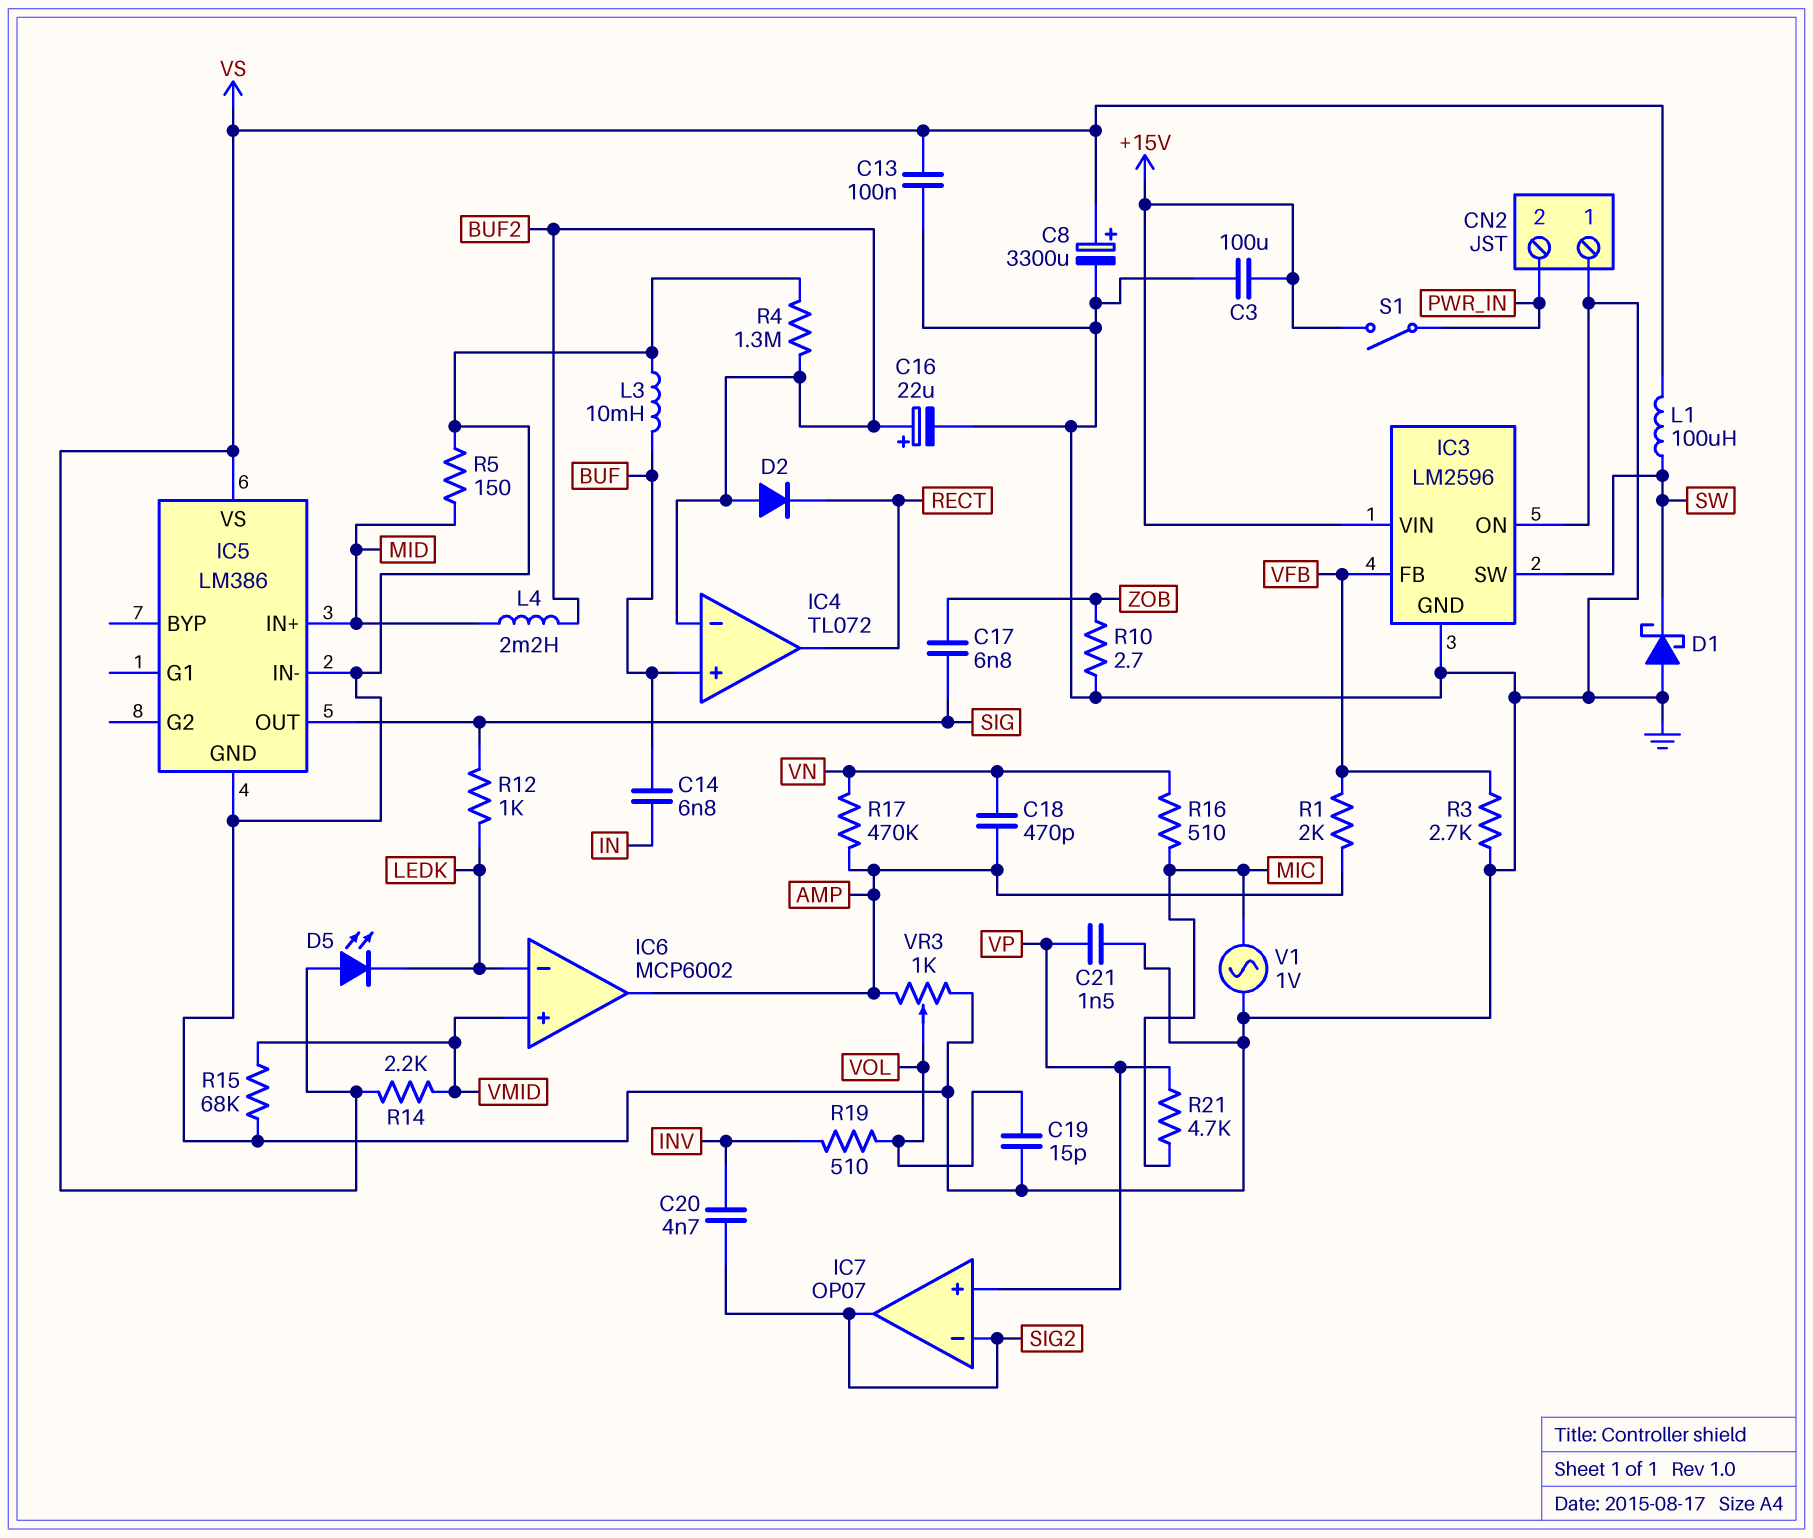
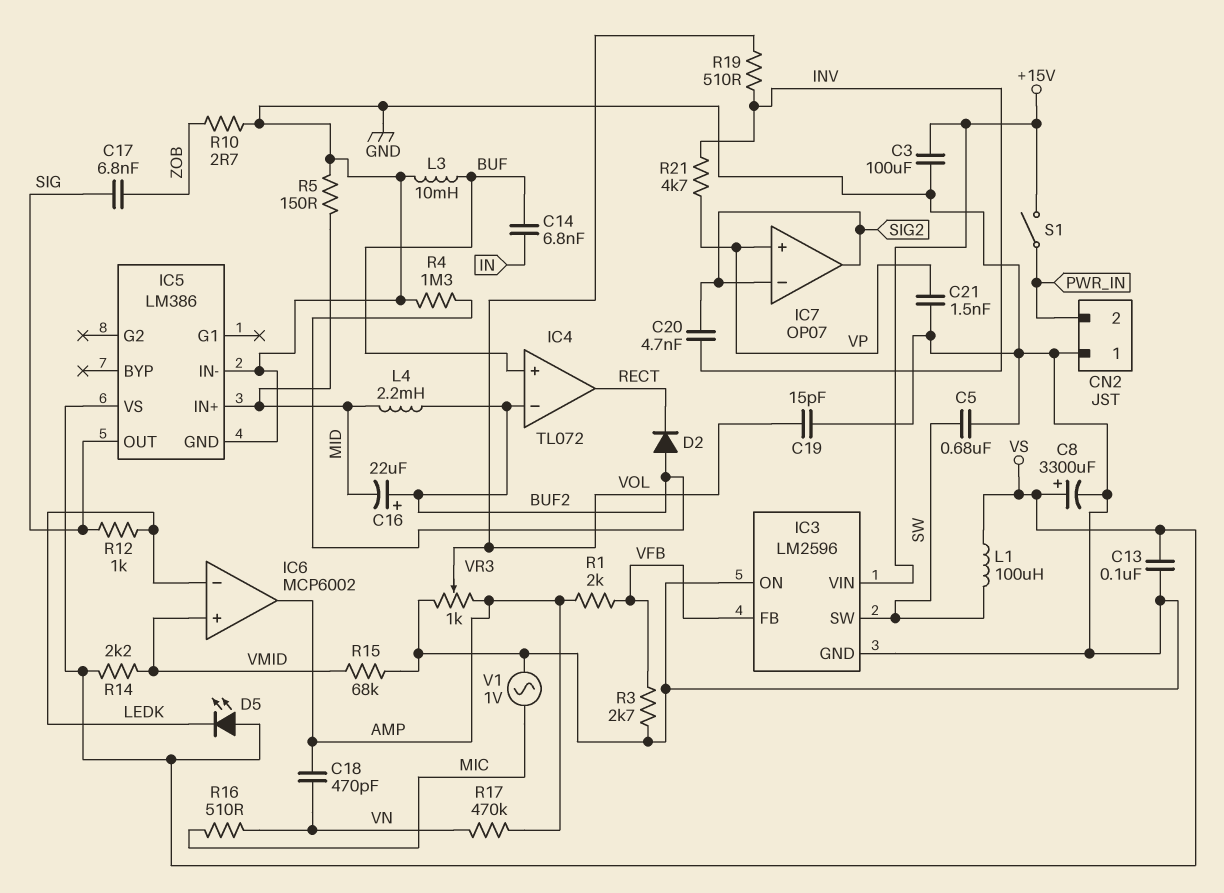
C5: none -> 680nF (GND, SW)
C16: 22uF (plus BUF2, minus GND) -> 22uF (plus BUF2, minus MID)
D1: schottky (A GND, K SW) -> none
R21: 4.7k (MIC, VP) -> 4.7k (INV, VP)

